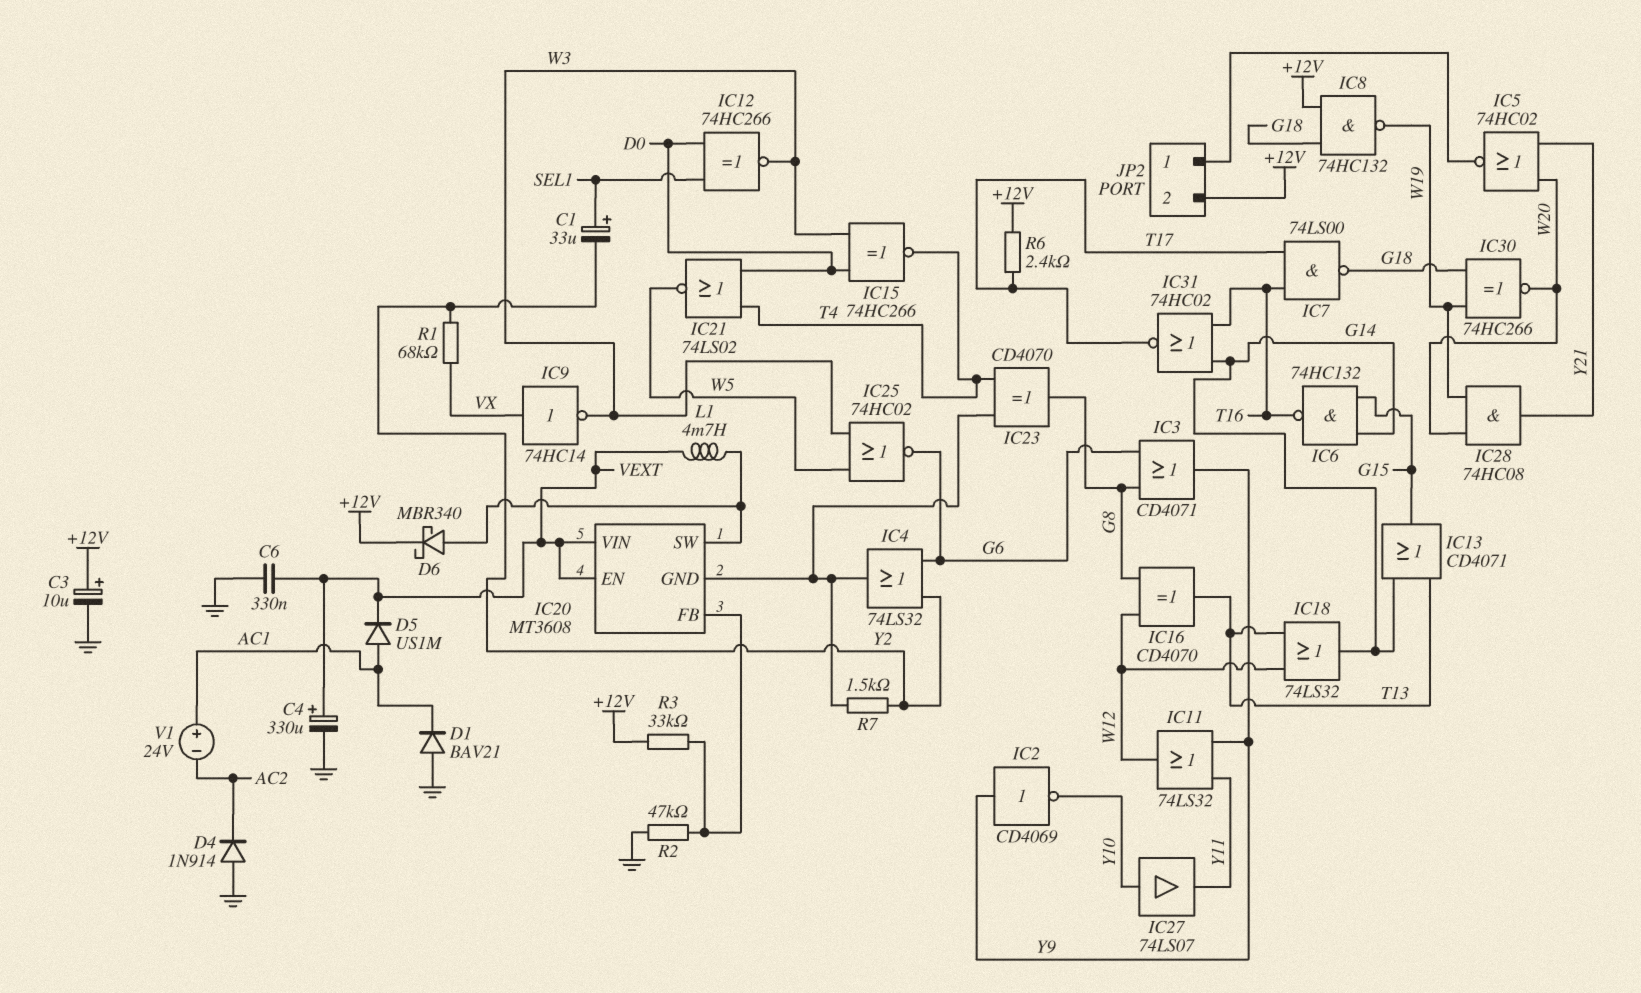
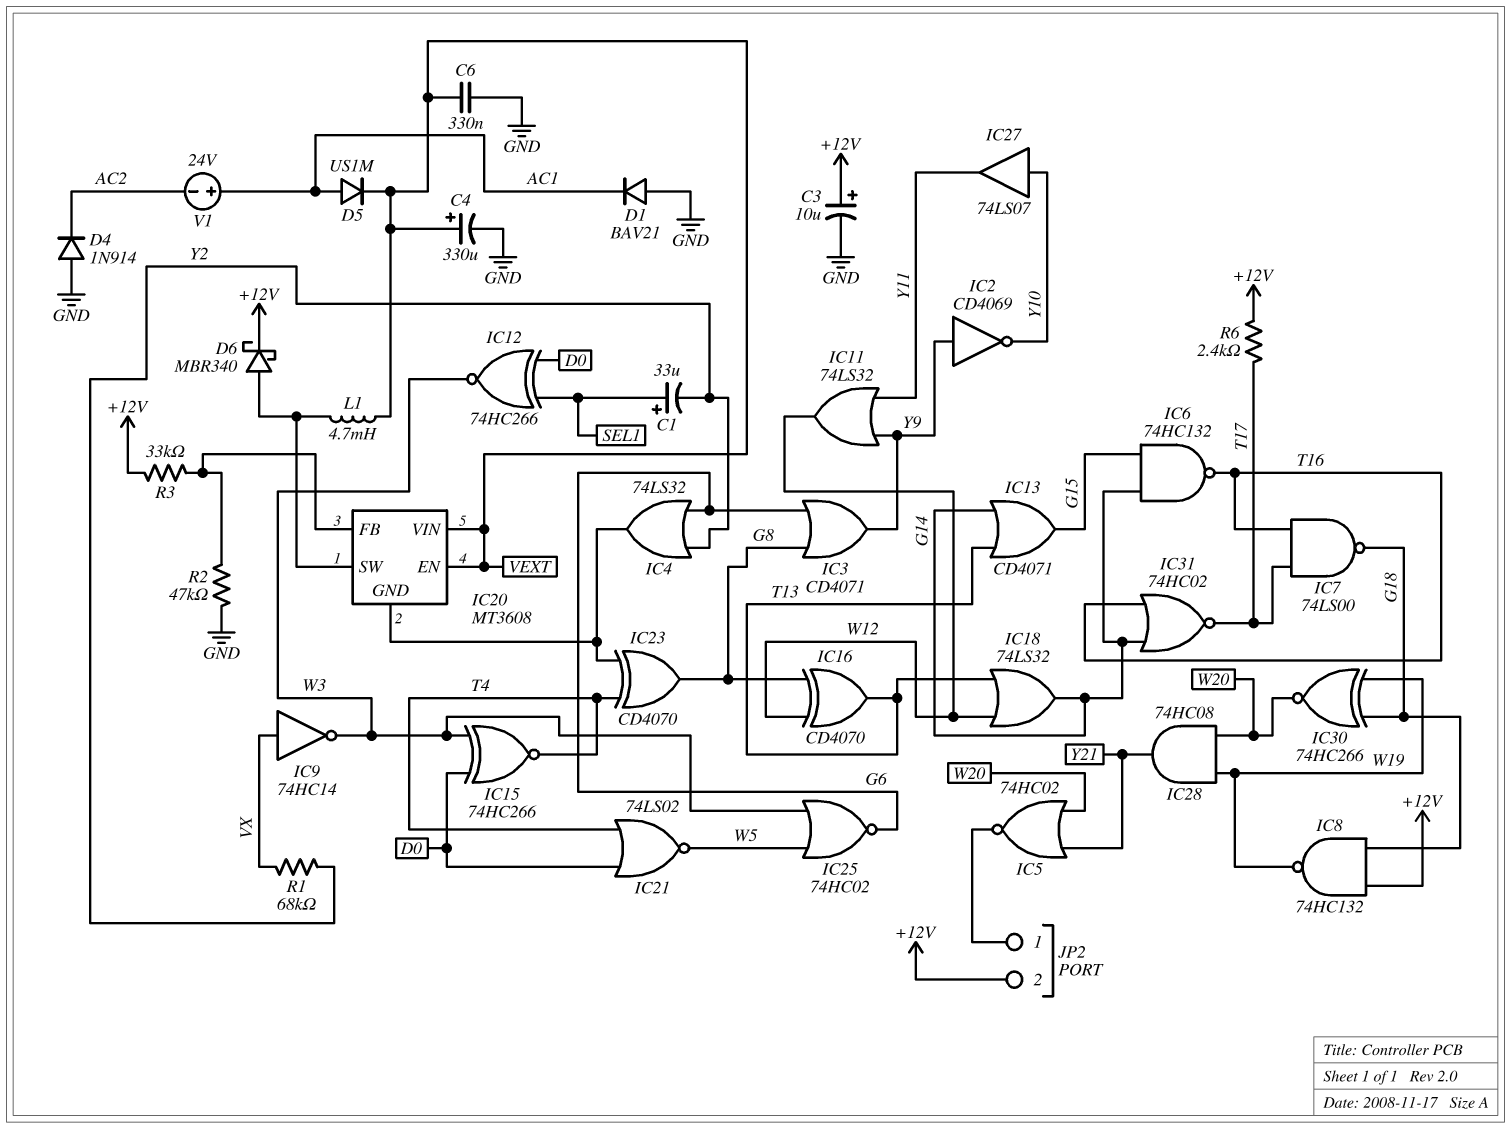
R7: 1.5k (IC20/GND, Y2) -> none

